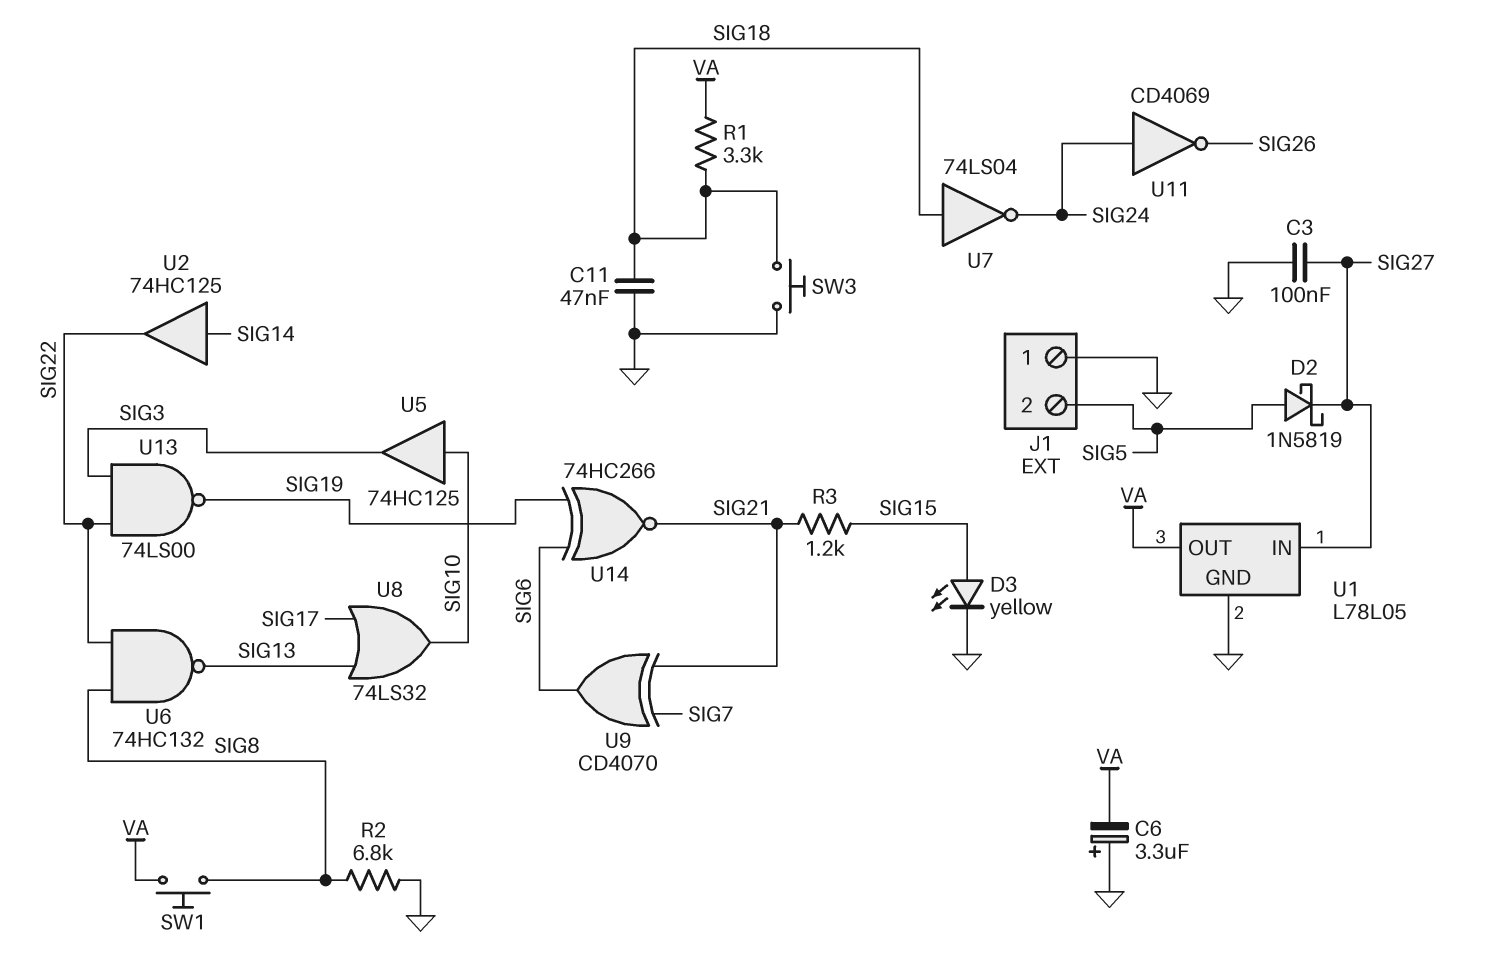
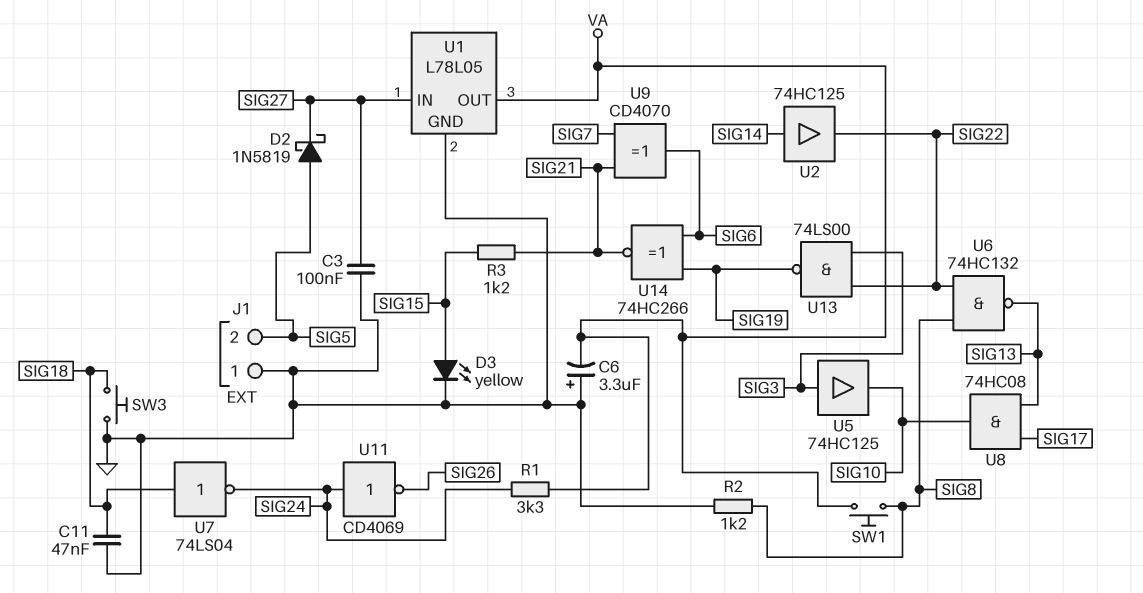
R1: 3.3k (SIG18, VA) -> 3.3k (SIG24, VA)
R2: 6.8k (GND, SIG8) -> 1.2k (GND, SIG8)
U5: buffer 74HC125 (in SIG10, out SIG3) -> buffer 74HC125 (in SIG3, out SIG10)
U8: OR 74LS32 (in SIG13, in SIG17, out SIG10) -> AND 74HC08 (in SIG13, in SIG17, out SIG10)

